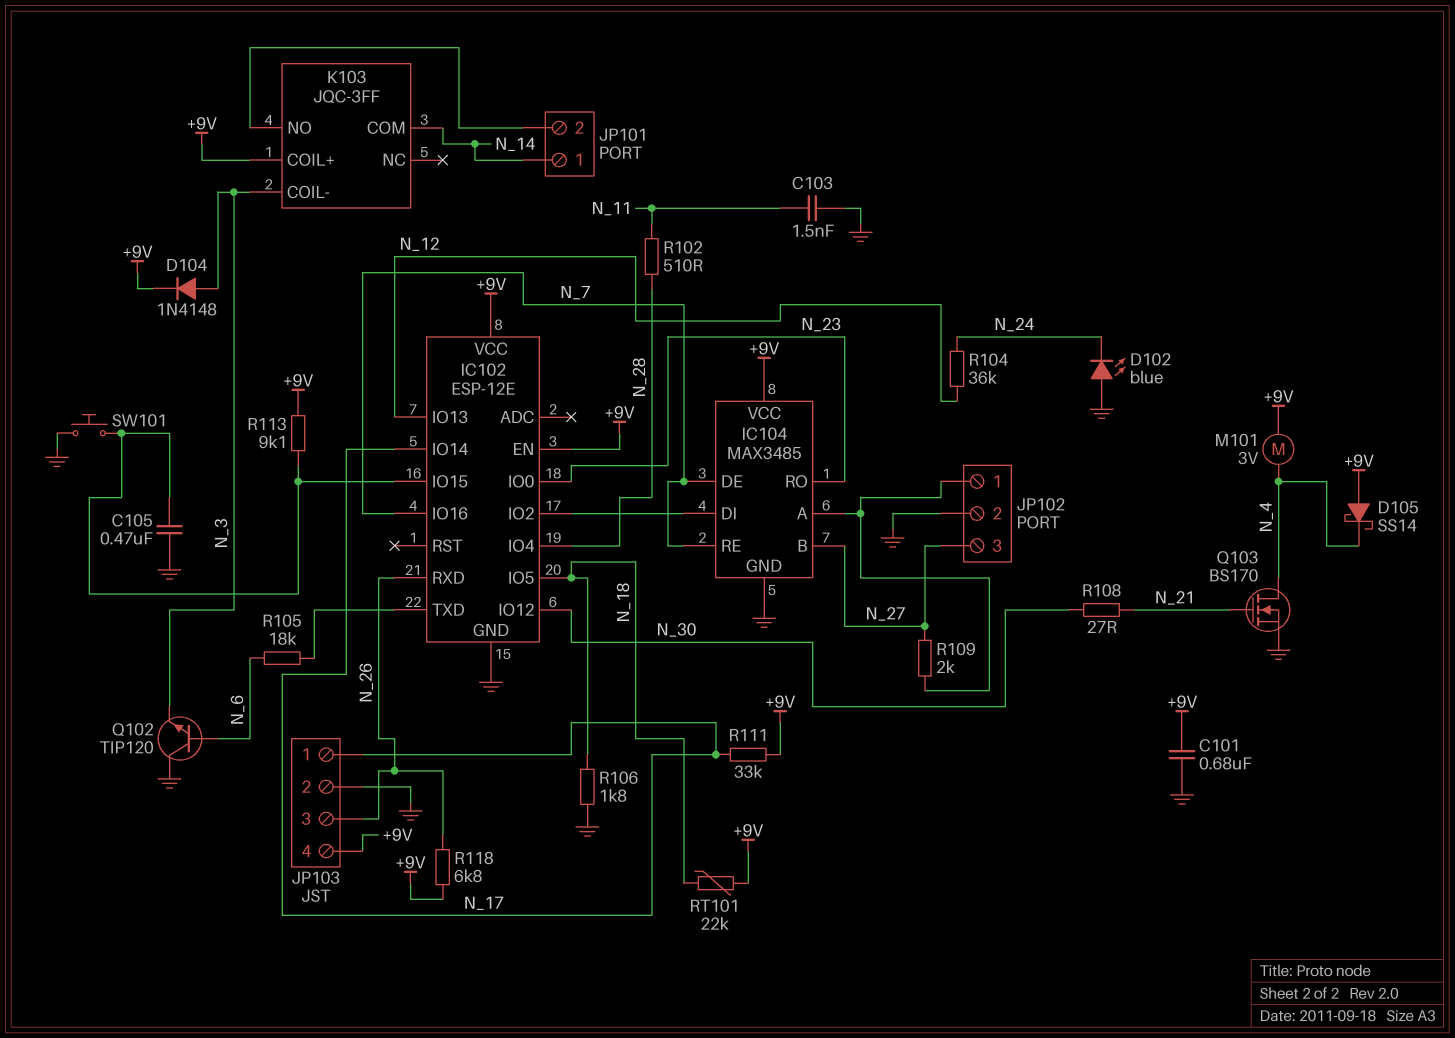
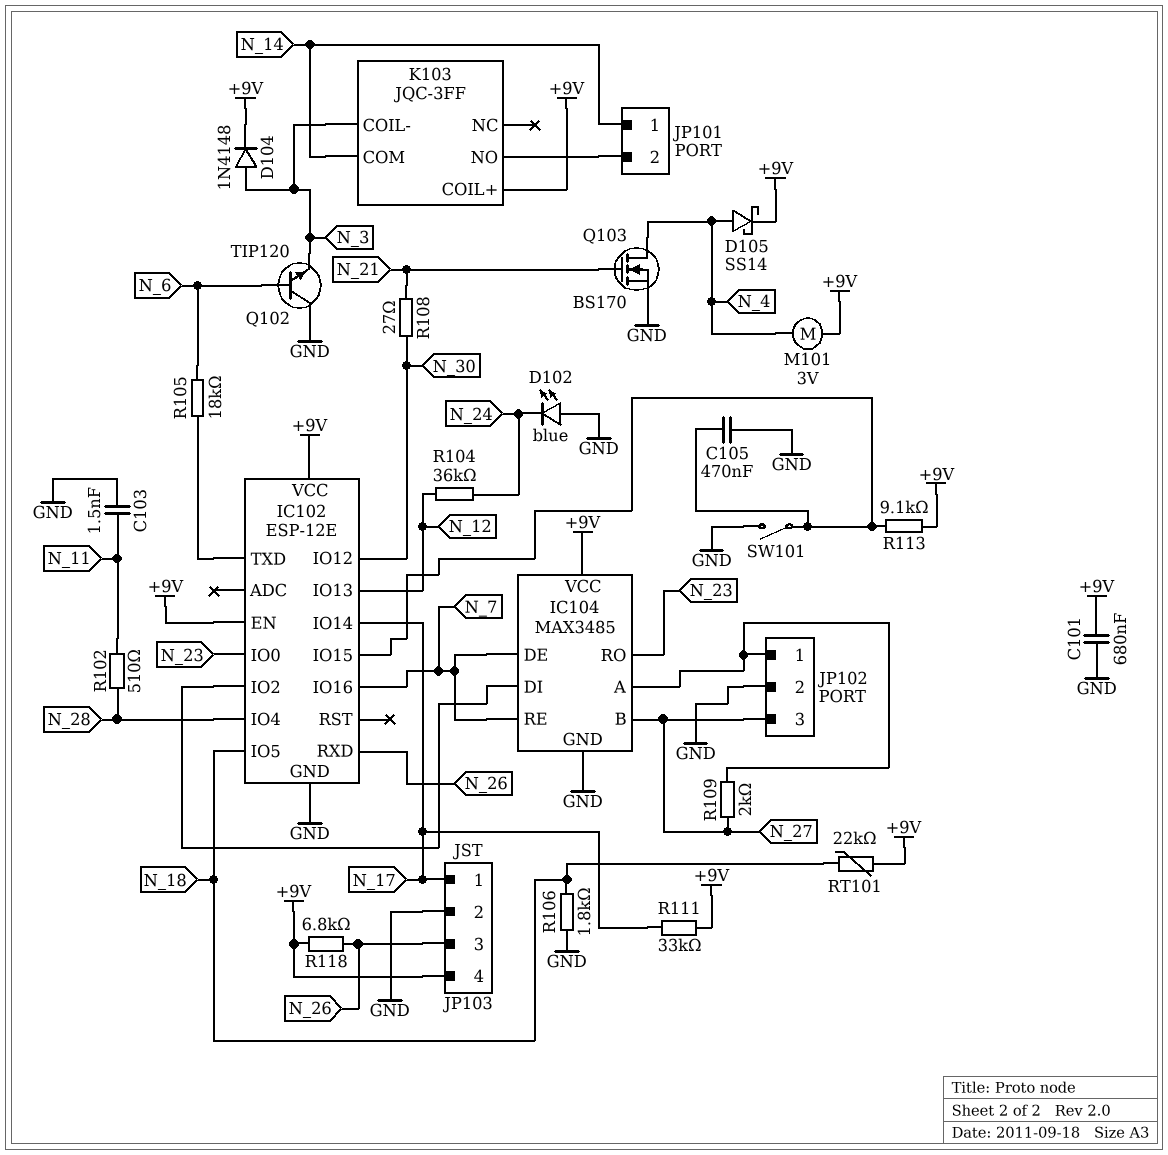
D105: schottky SS14 (A +9V, K N_4) -> schottky SS14 (A N_4, K +9V)
SW101: button (GND, IC102/IO15) -> switch (GND, IC102/IO15)

